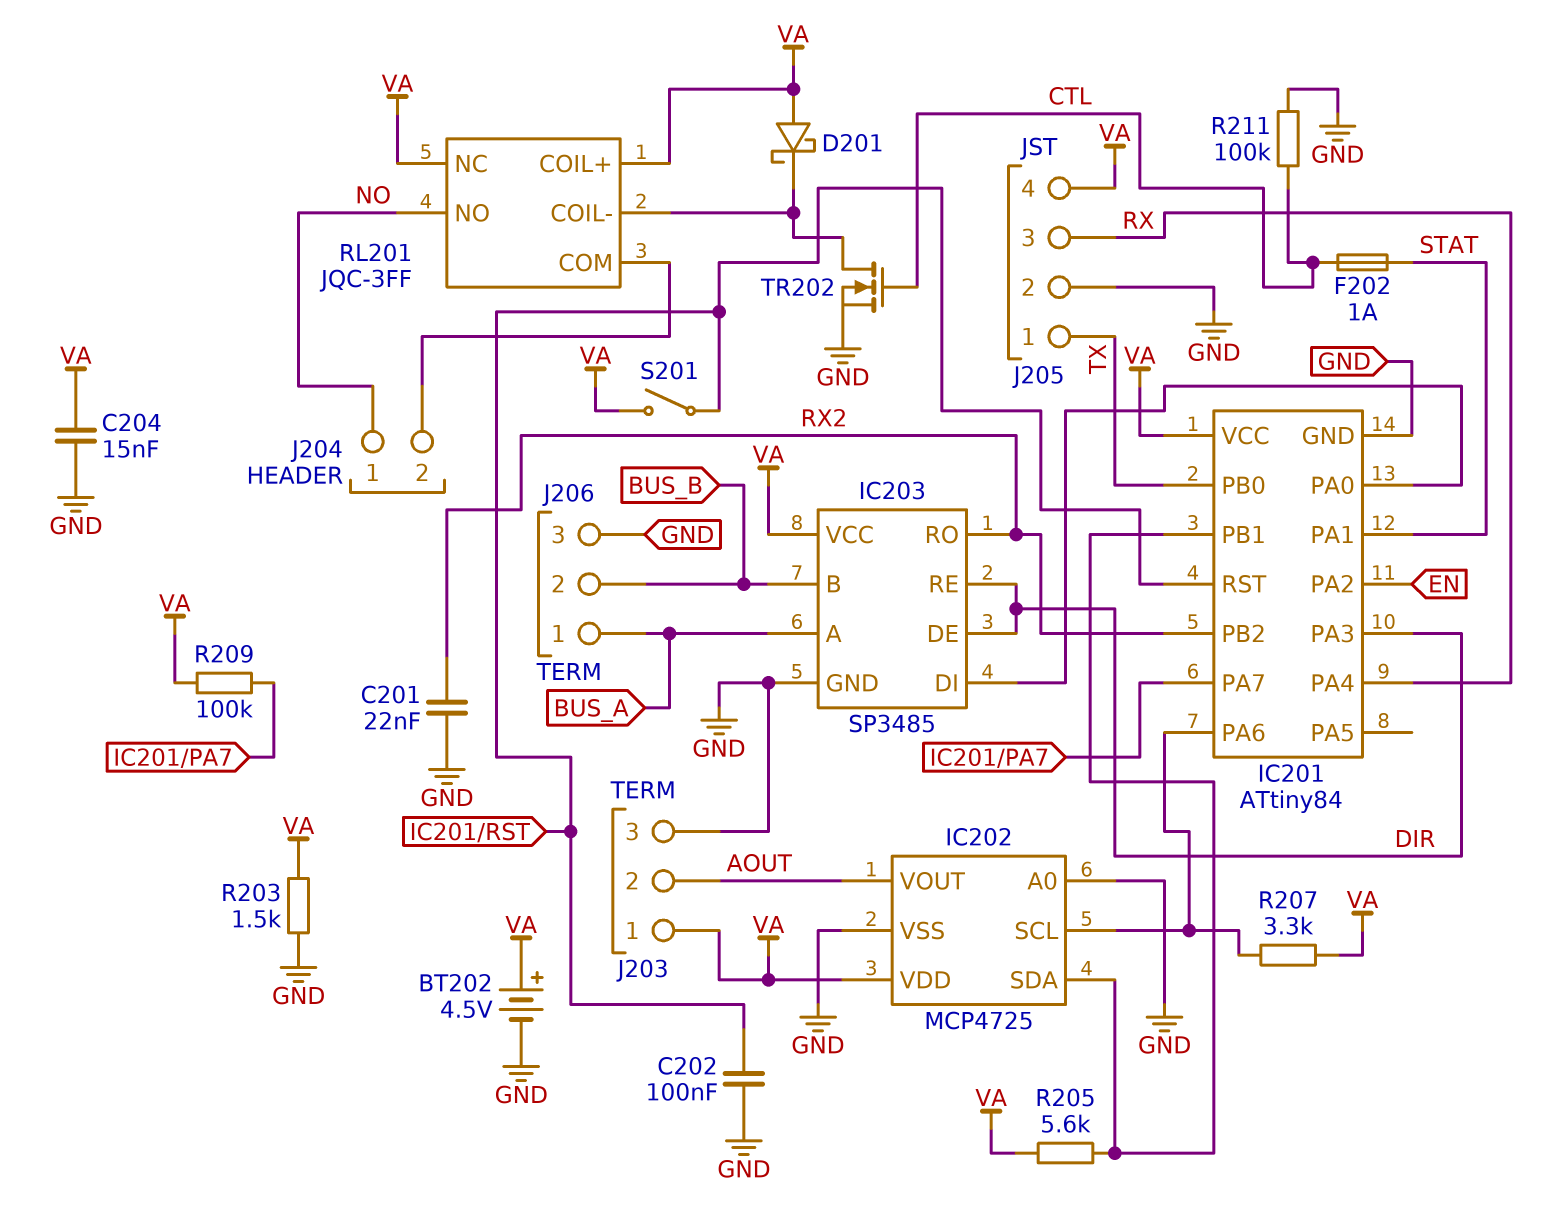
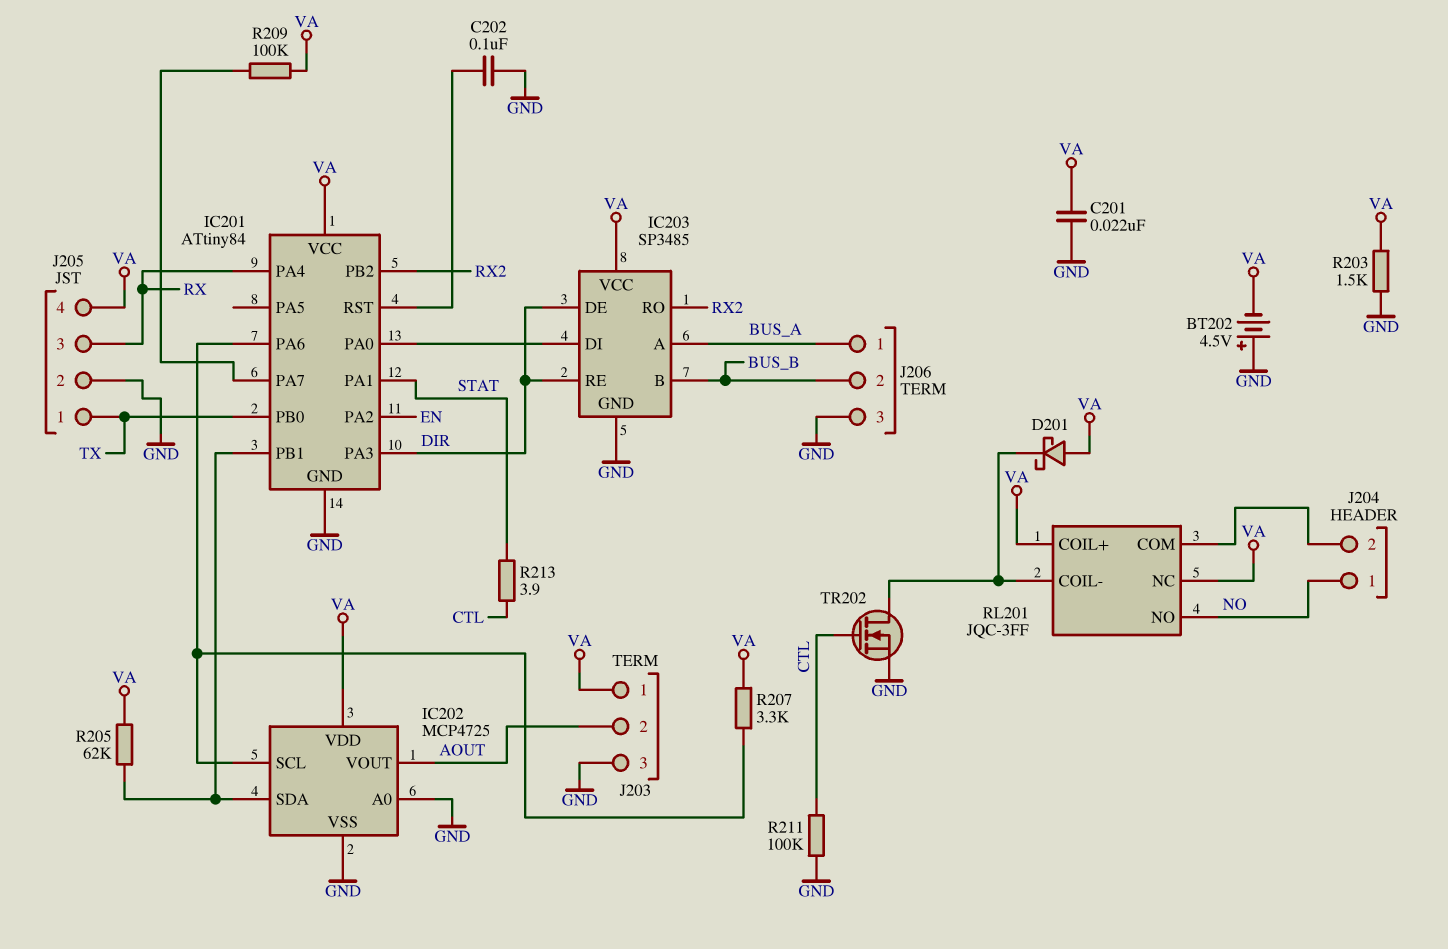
BT202: 4.5V (plus VA, minus GND) -> 4.5V (plus GND, minus VA)
C201: 22nF (GND, RX2) -> 22nF (GND, VA)
C204: 15nF (GND, VA) -> none
F202: 1A (CTL, STAT) -> none
R205: 5.6k (IC201/PB1, VA) -> 62k (IC201/PB1, VA)
R213: none -> 3.9 (CTL, STAT)
S201: switch (IC201/RST, VA) -> none

